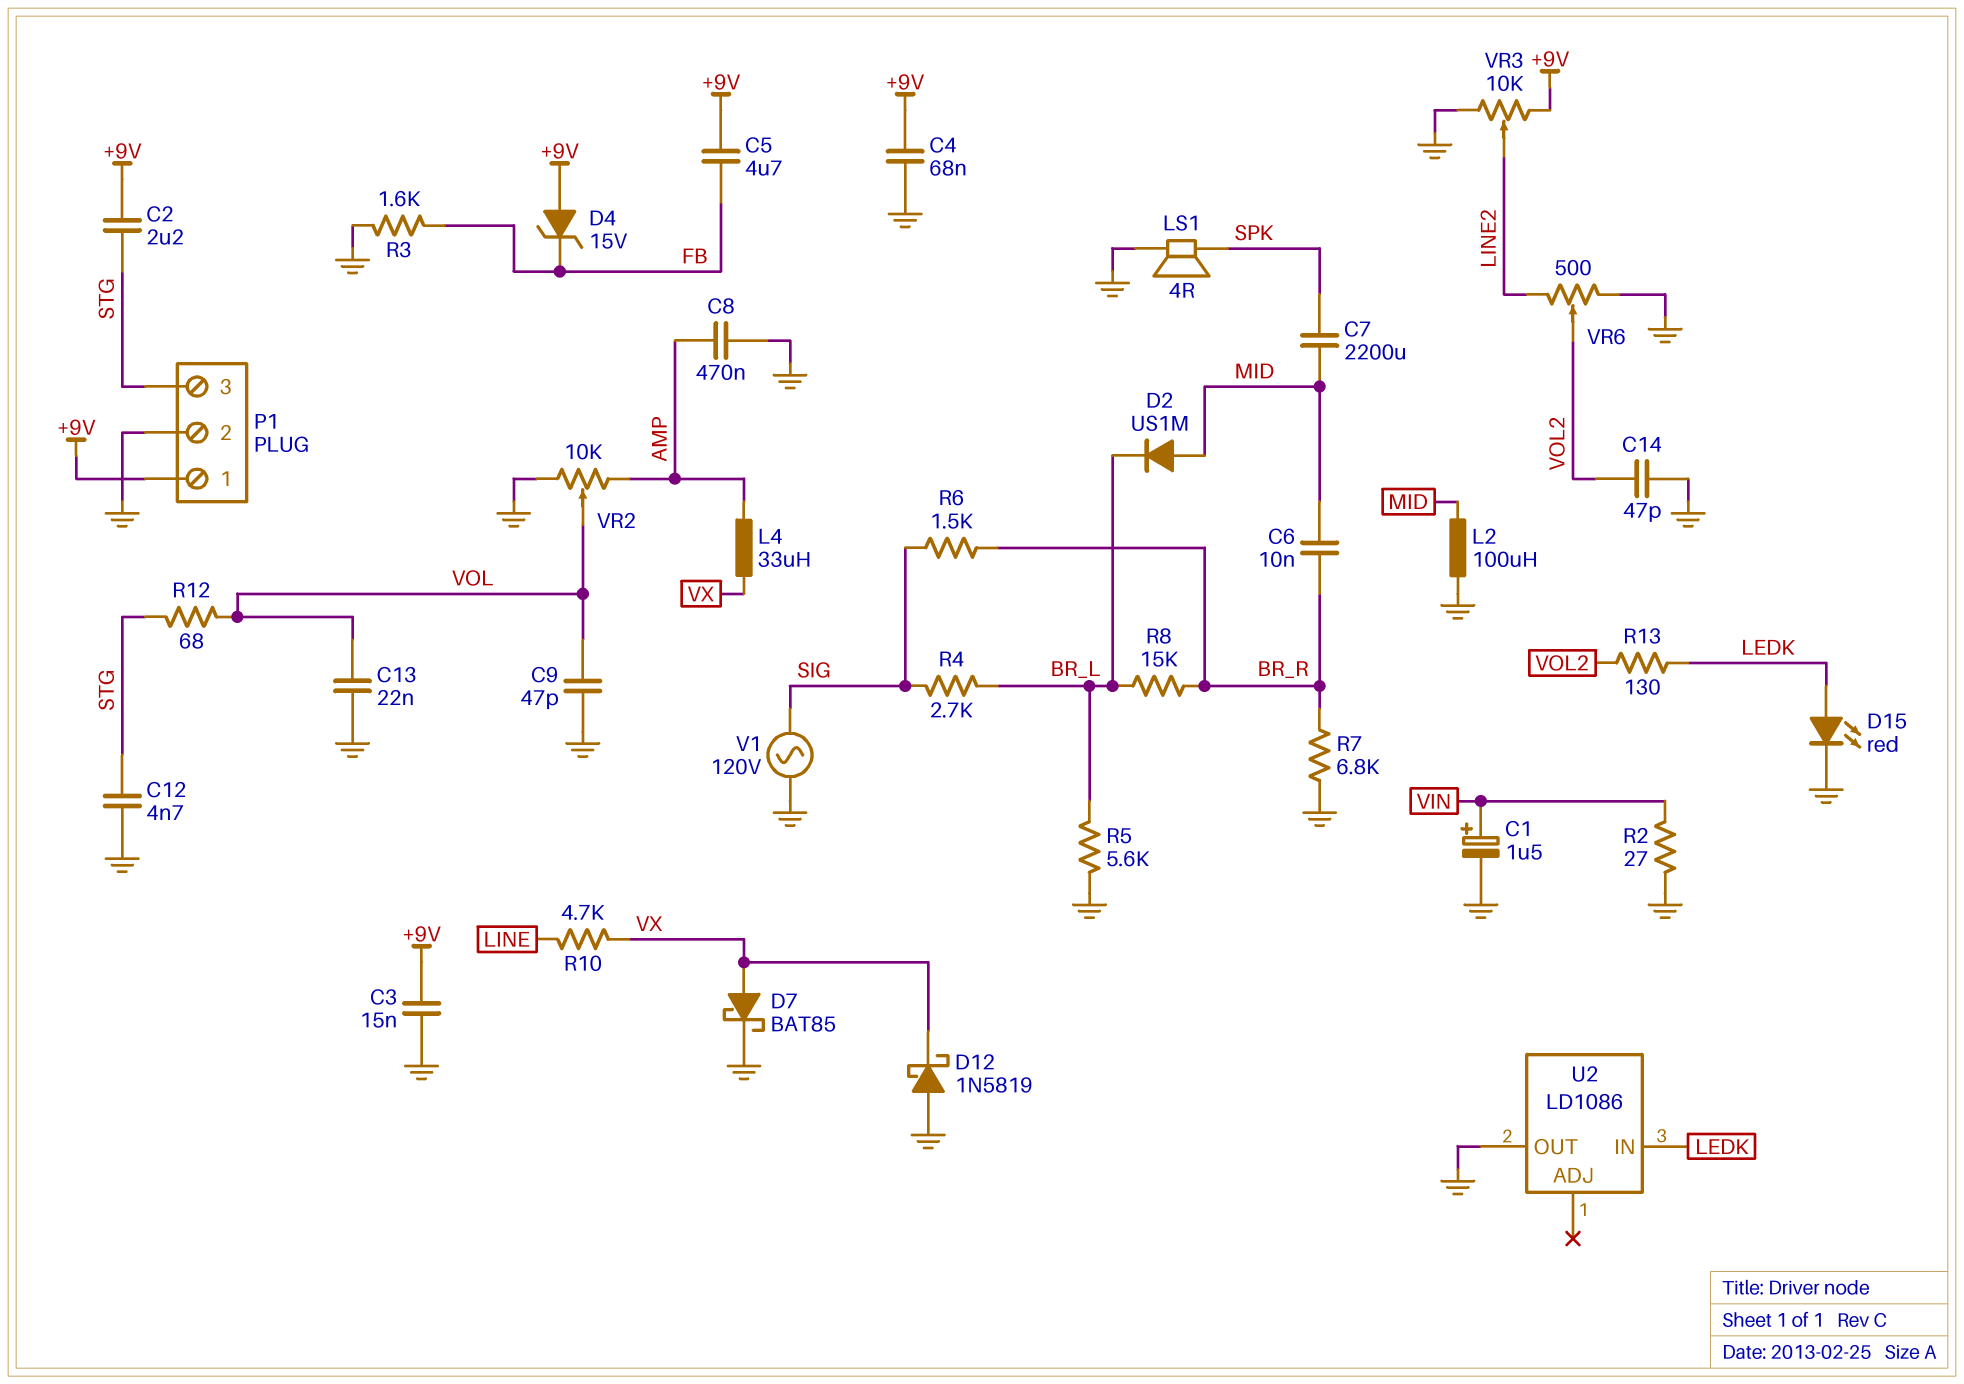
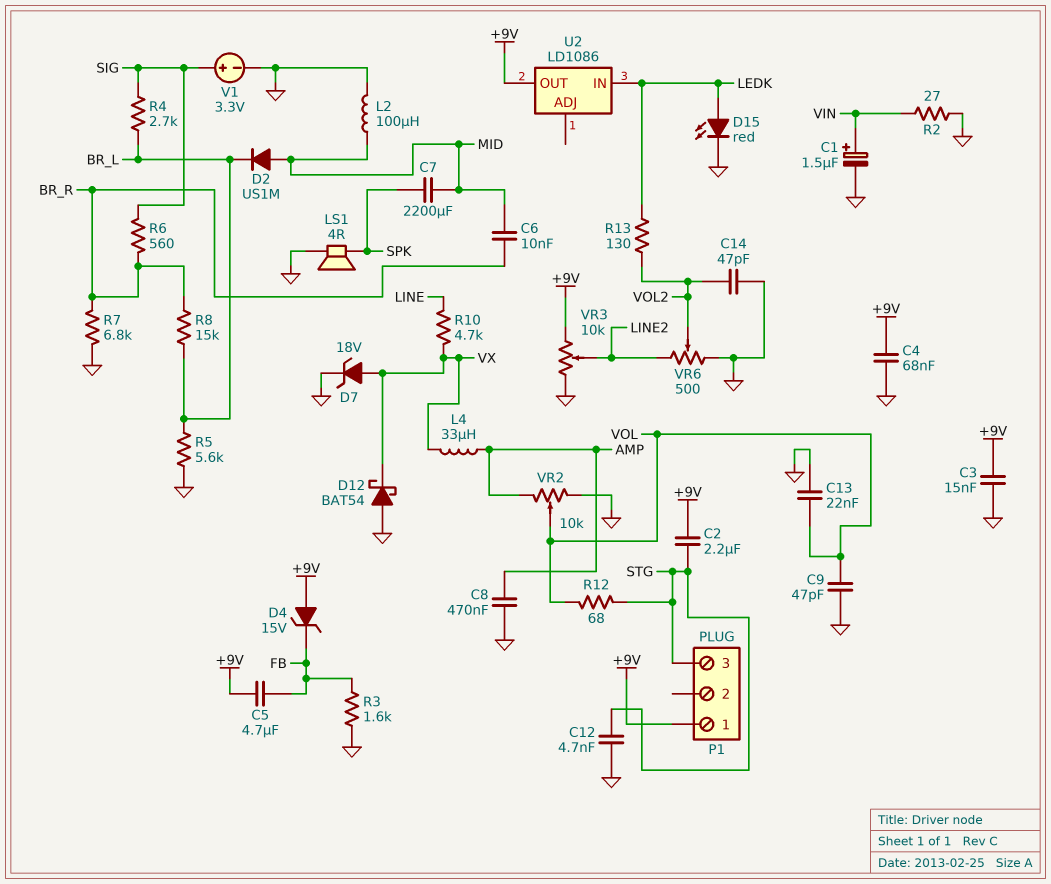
D7: schottky BAT85 (A VX, K GND) -> zener 18V (A VX, K GND)
D12: schottky 1N5819 (A GND, K VX) -> schottky BAT54 (A GND, K VX)
P1 pin 2: GND -> none
R6: 1.5k (BR_R, SIG) -> 560 (BR_R, SIG)
U2 pin OUT: GND -> +9V
V1: AC 120V (GND, SIG) -> 3.3V (plus SIG, minus GND)

